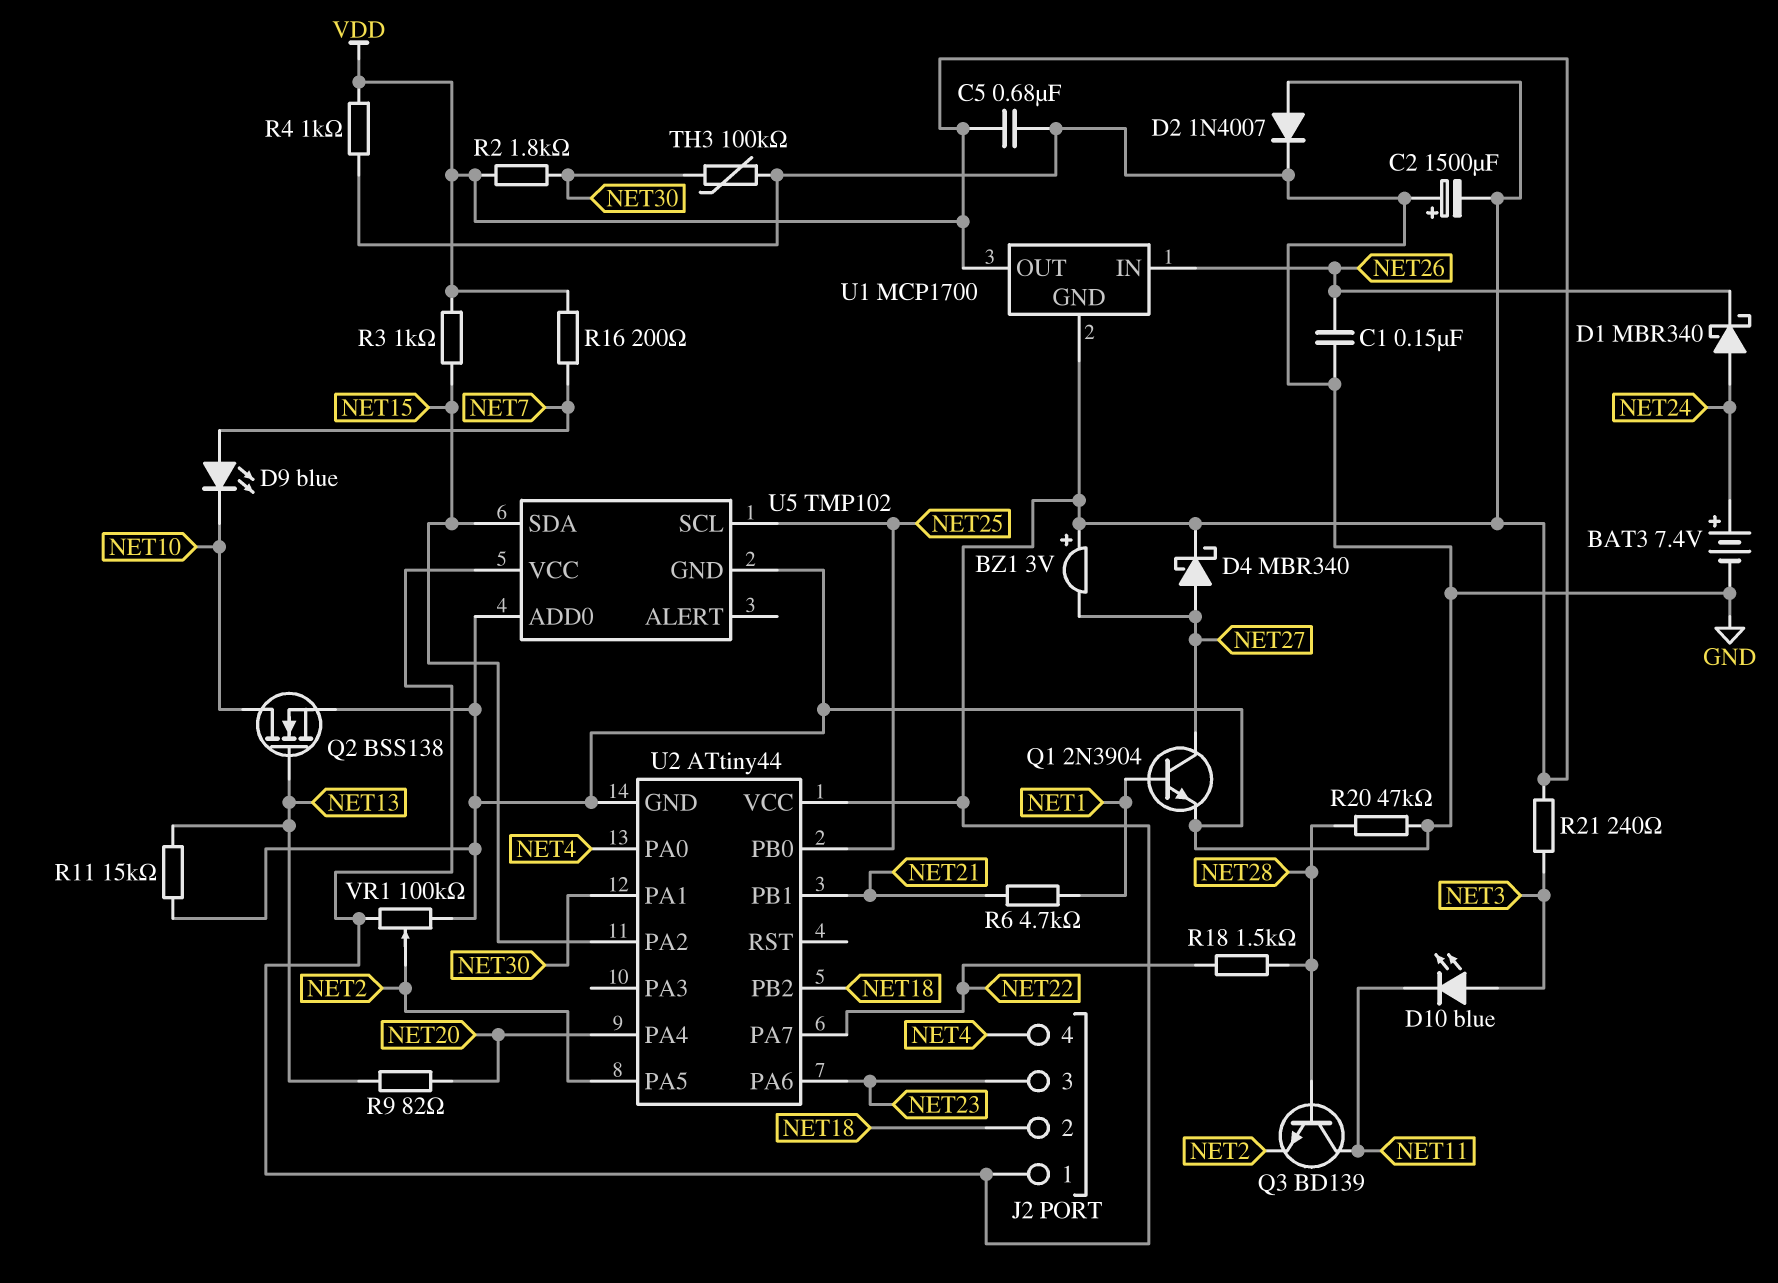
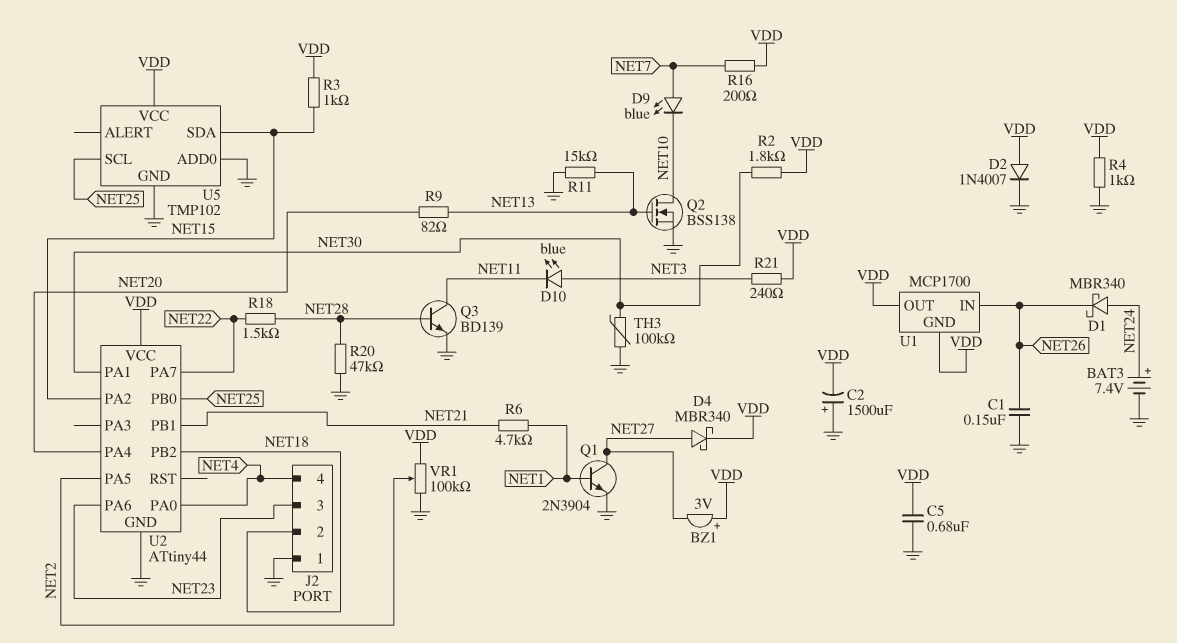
J2 pin 1: VDD -> GND
Q3: NPN BD139 (B NET28, C NET11, E NET2) -> NPN BD139 (B NET28, C NET11, E GND)

